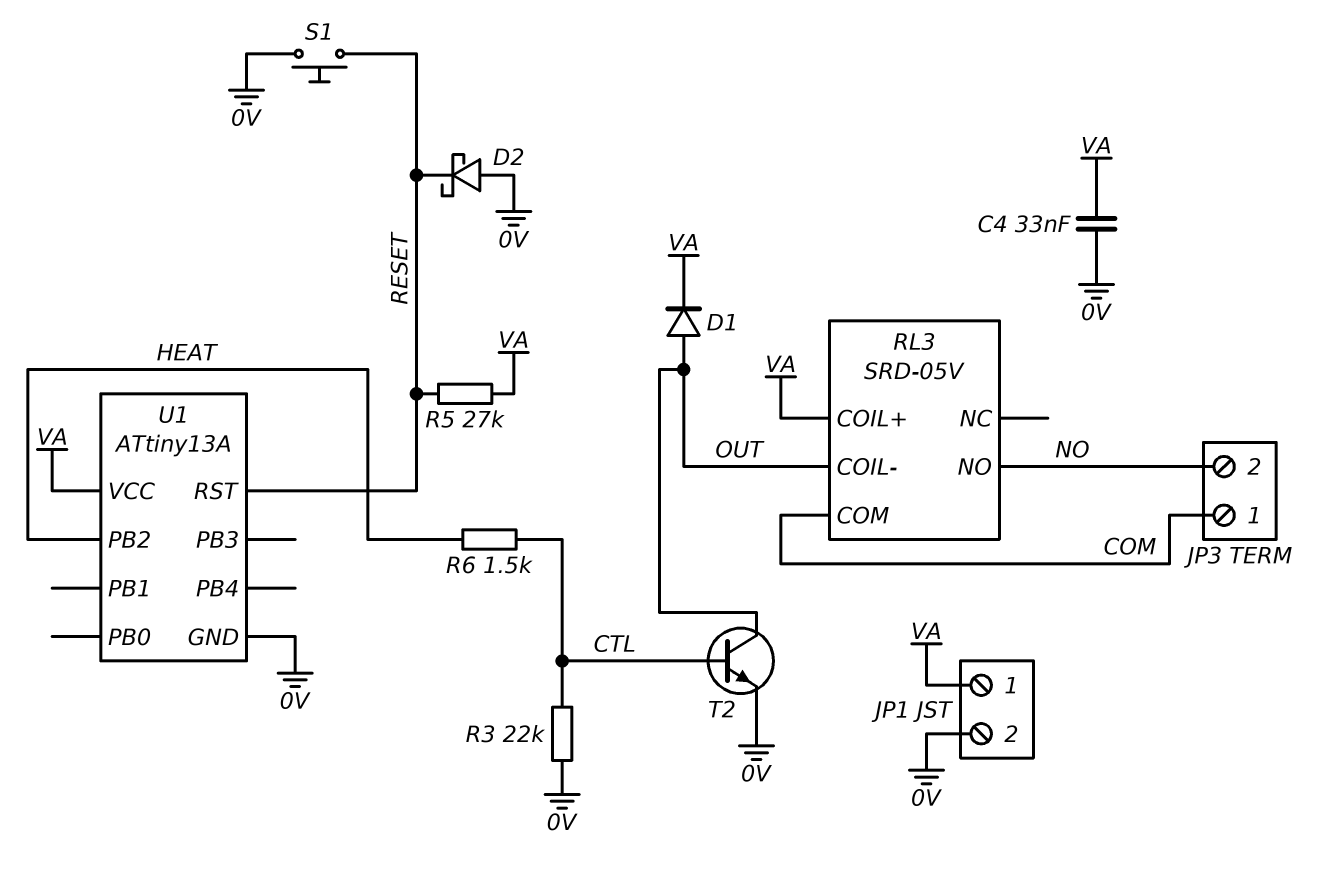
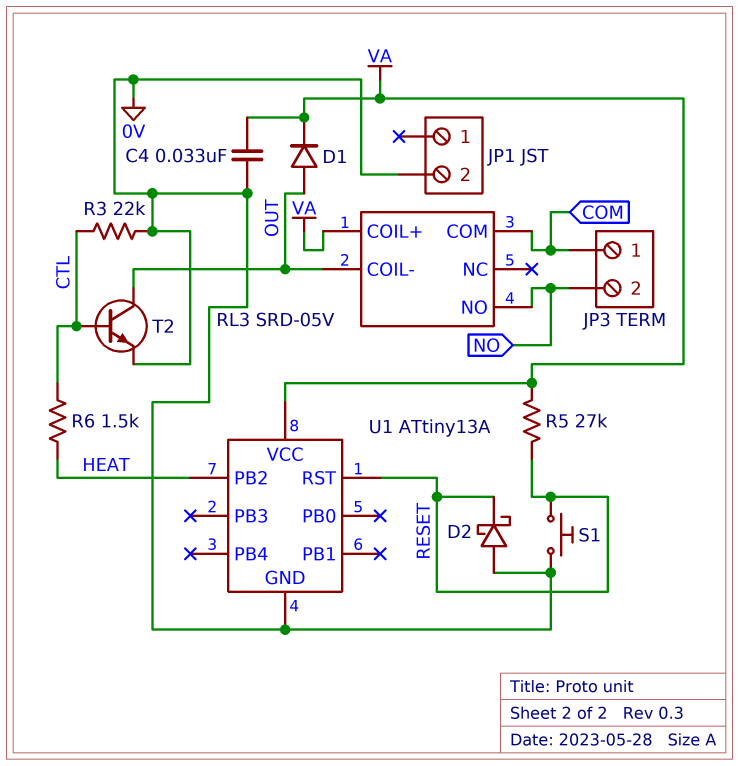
JP1 pin 1: VA -> none

